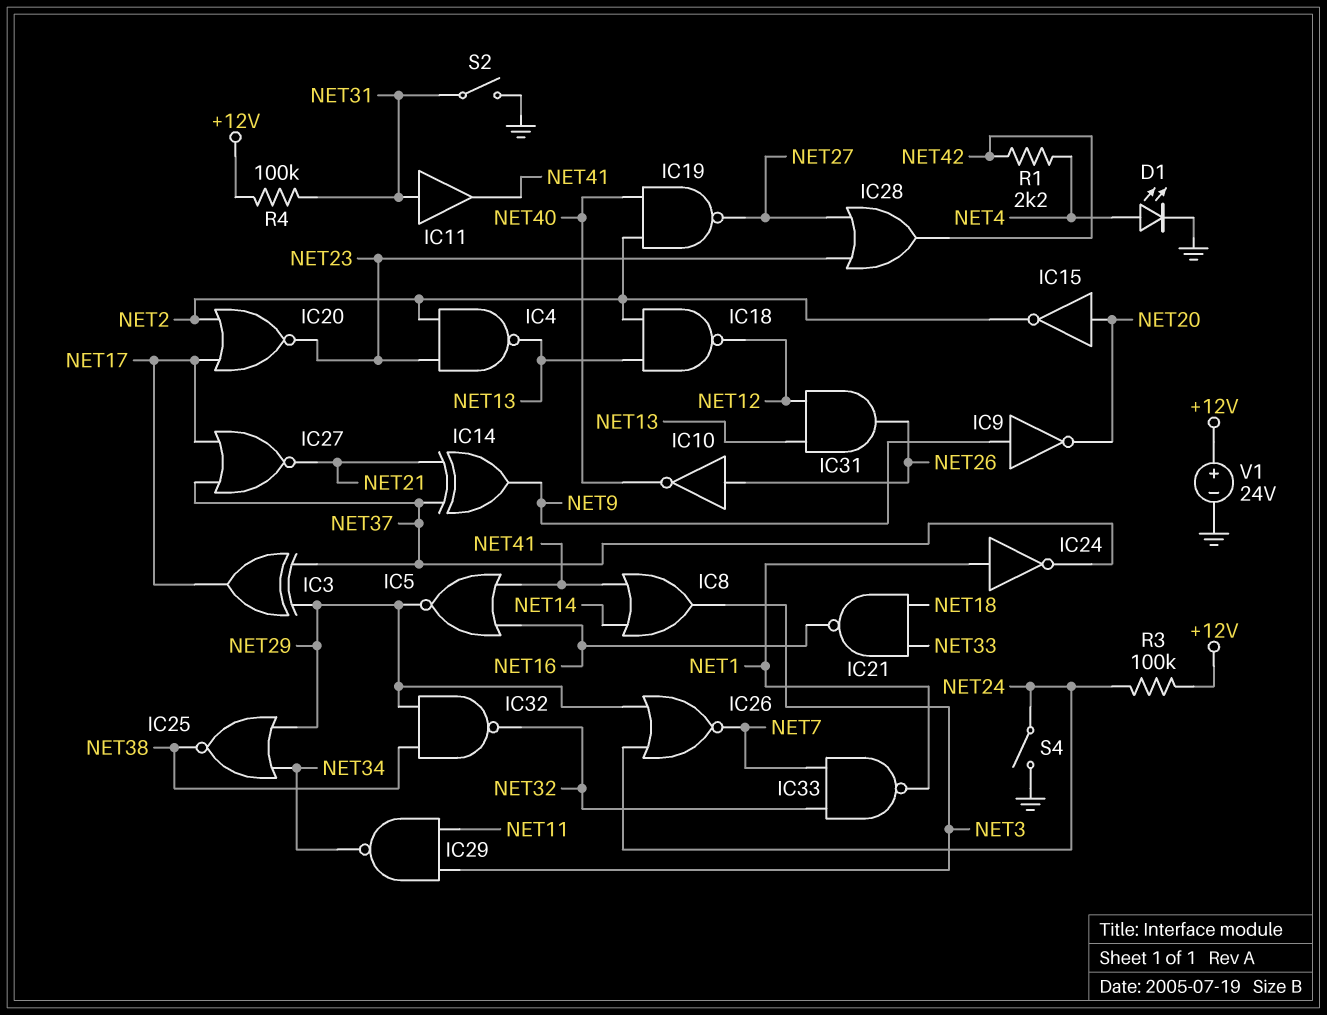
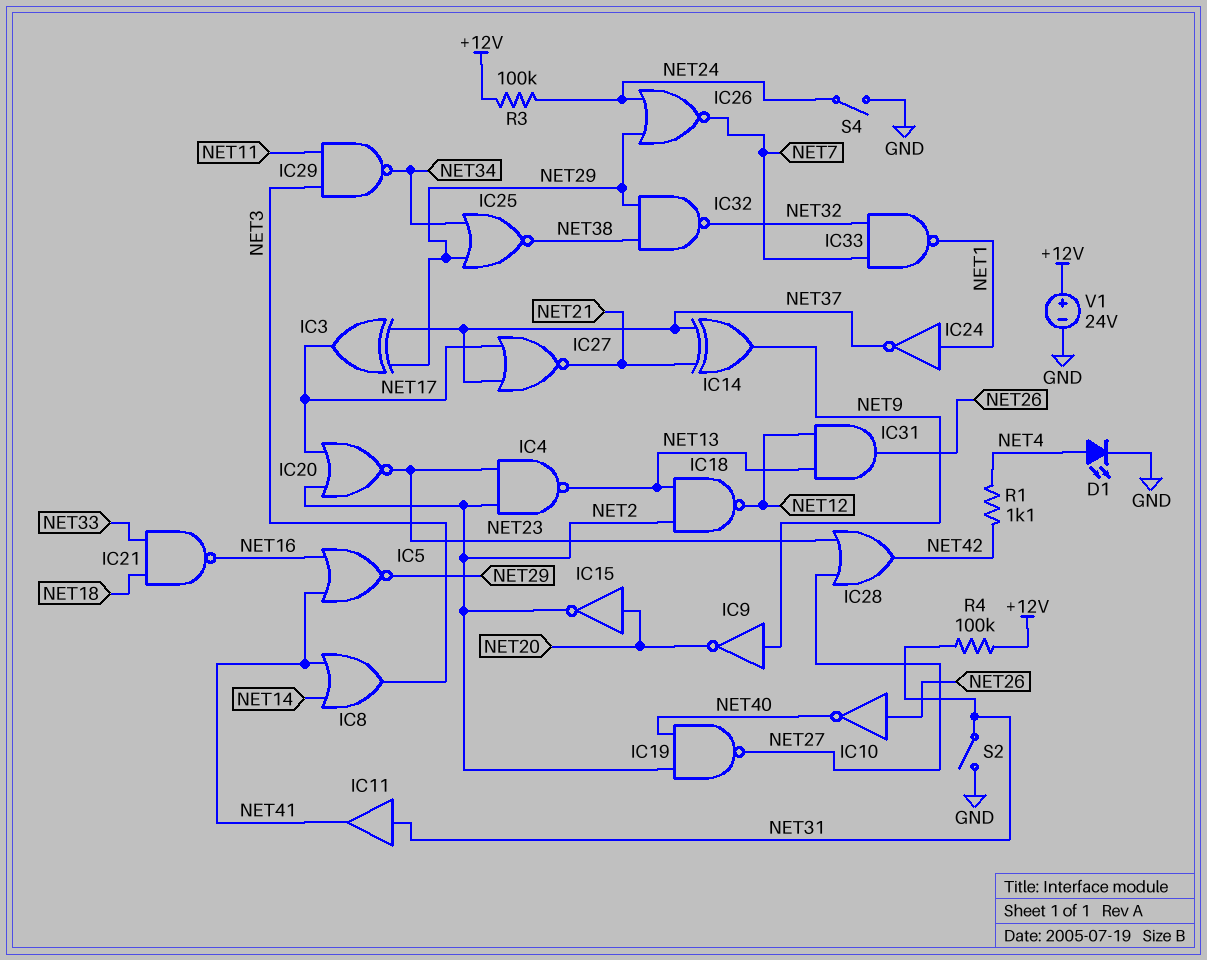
R1: 2.2k (NET4, NET42) -> 1.1k (NET4, NET42)

